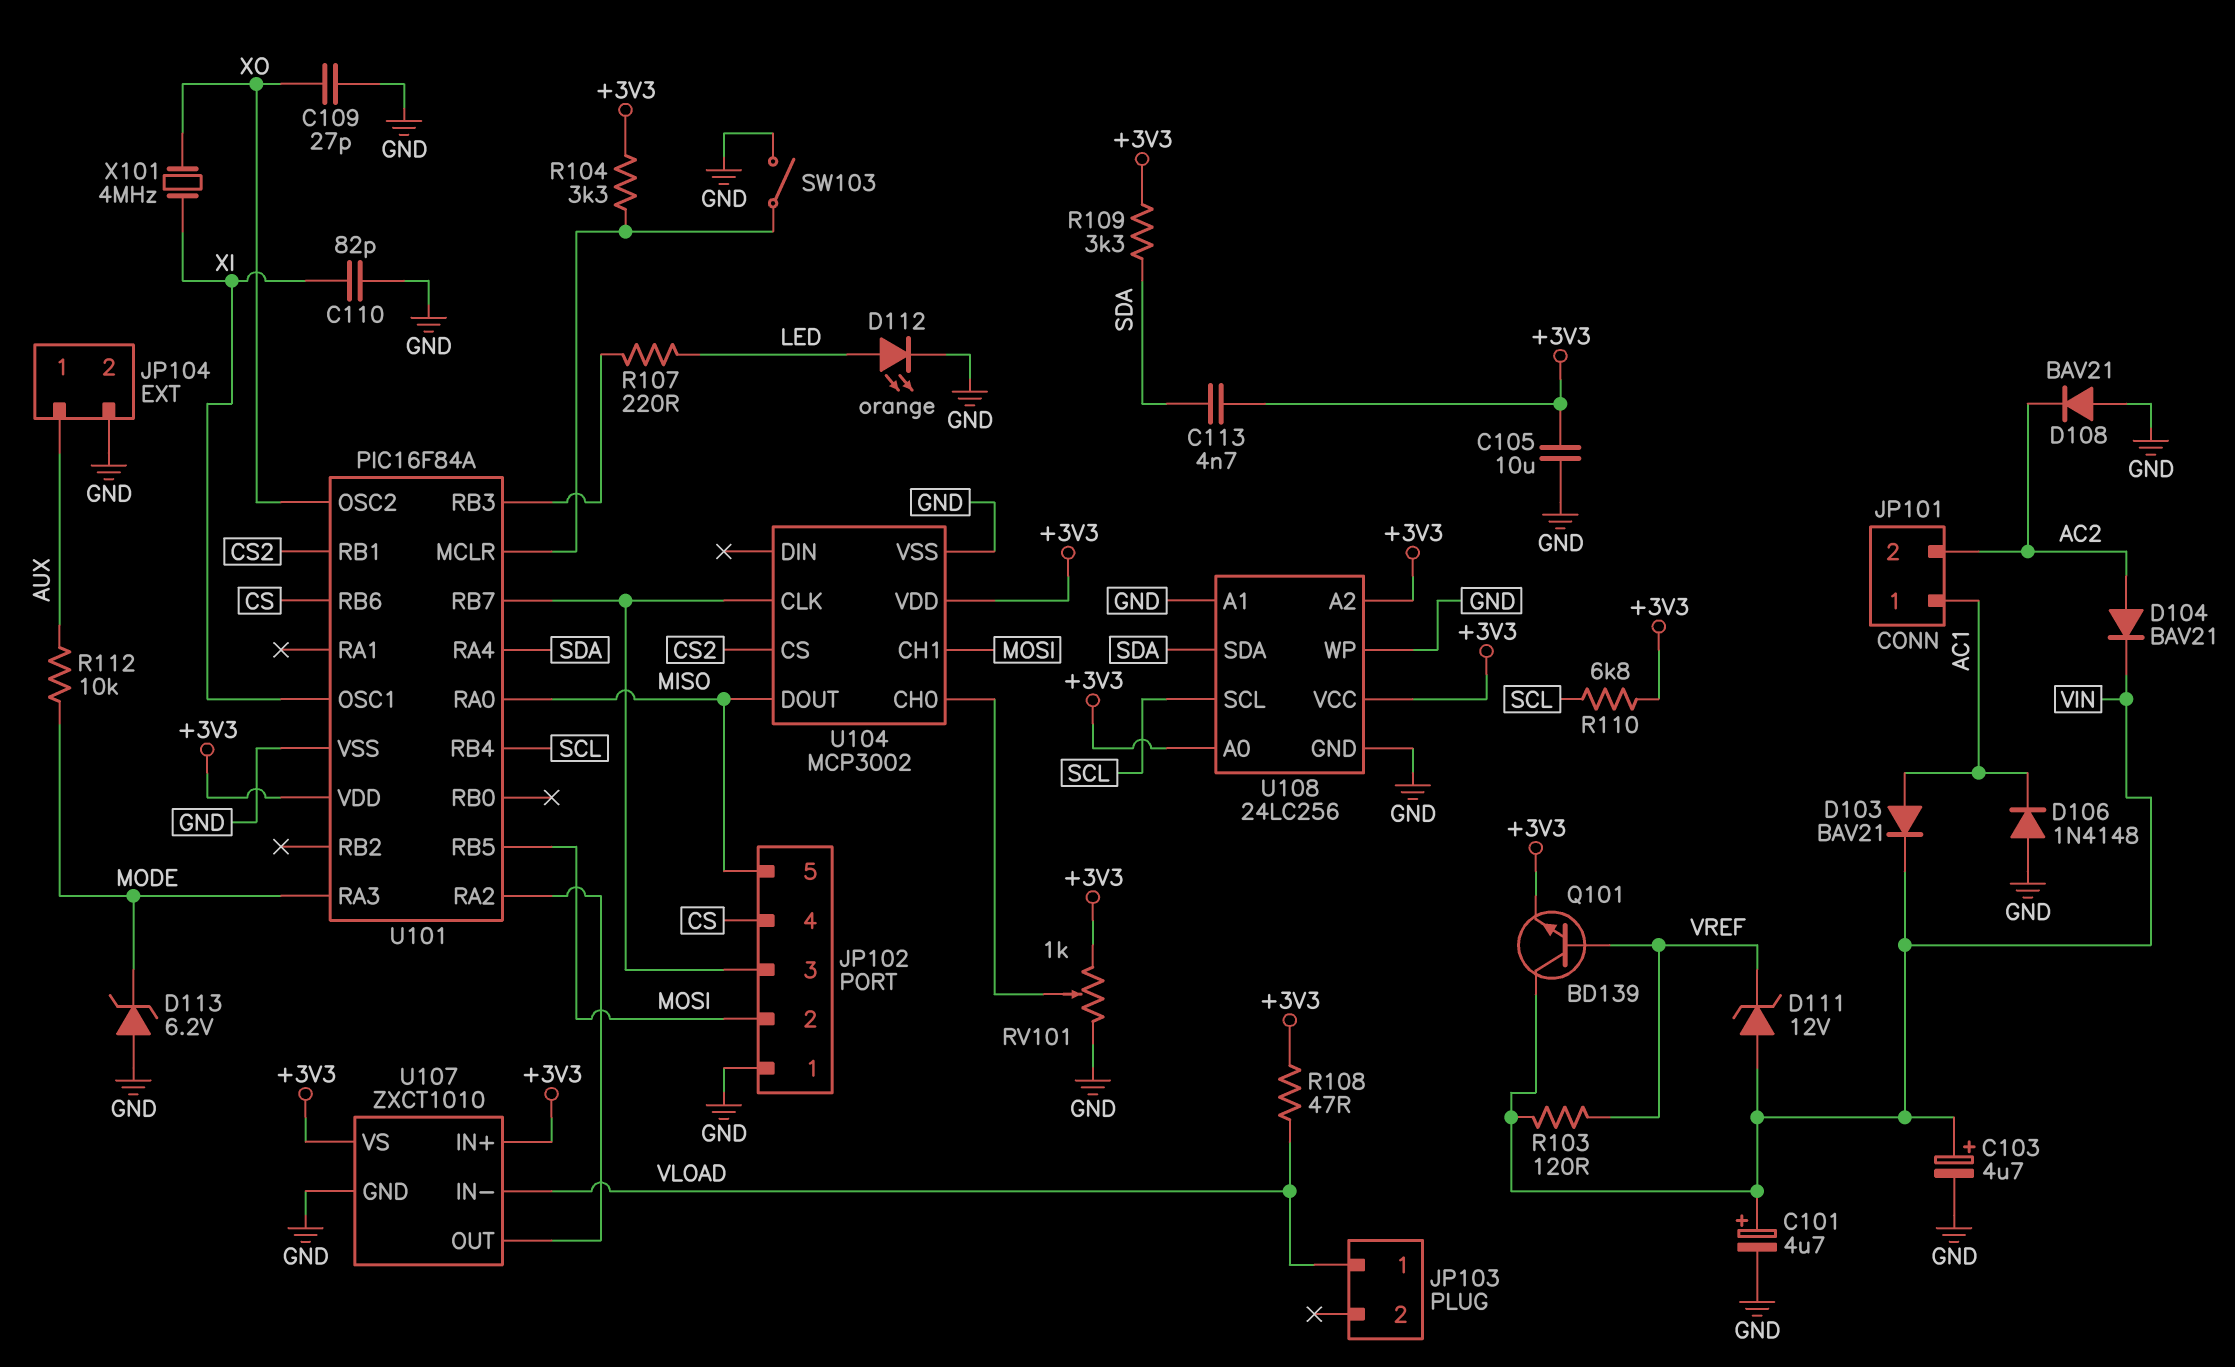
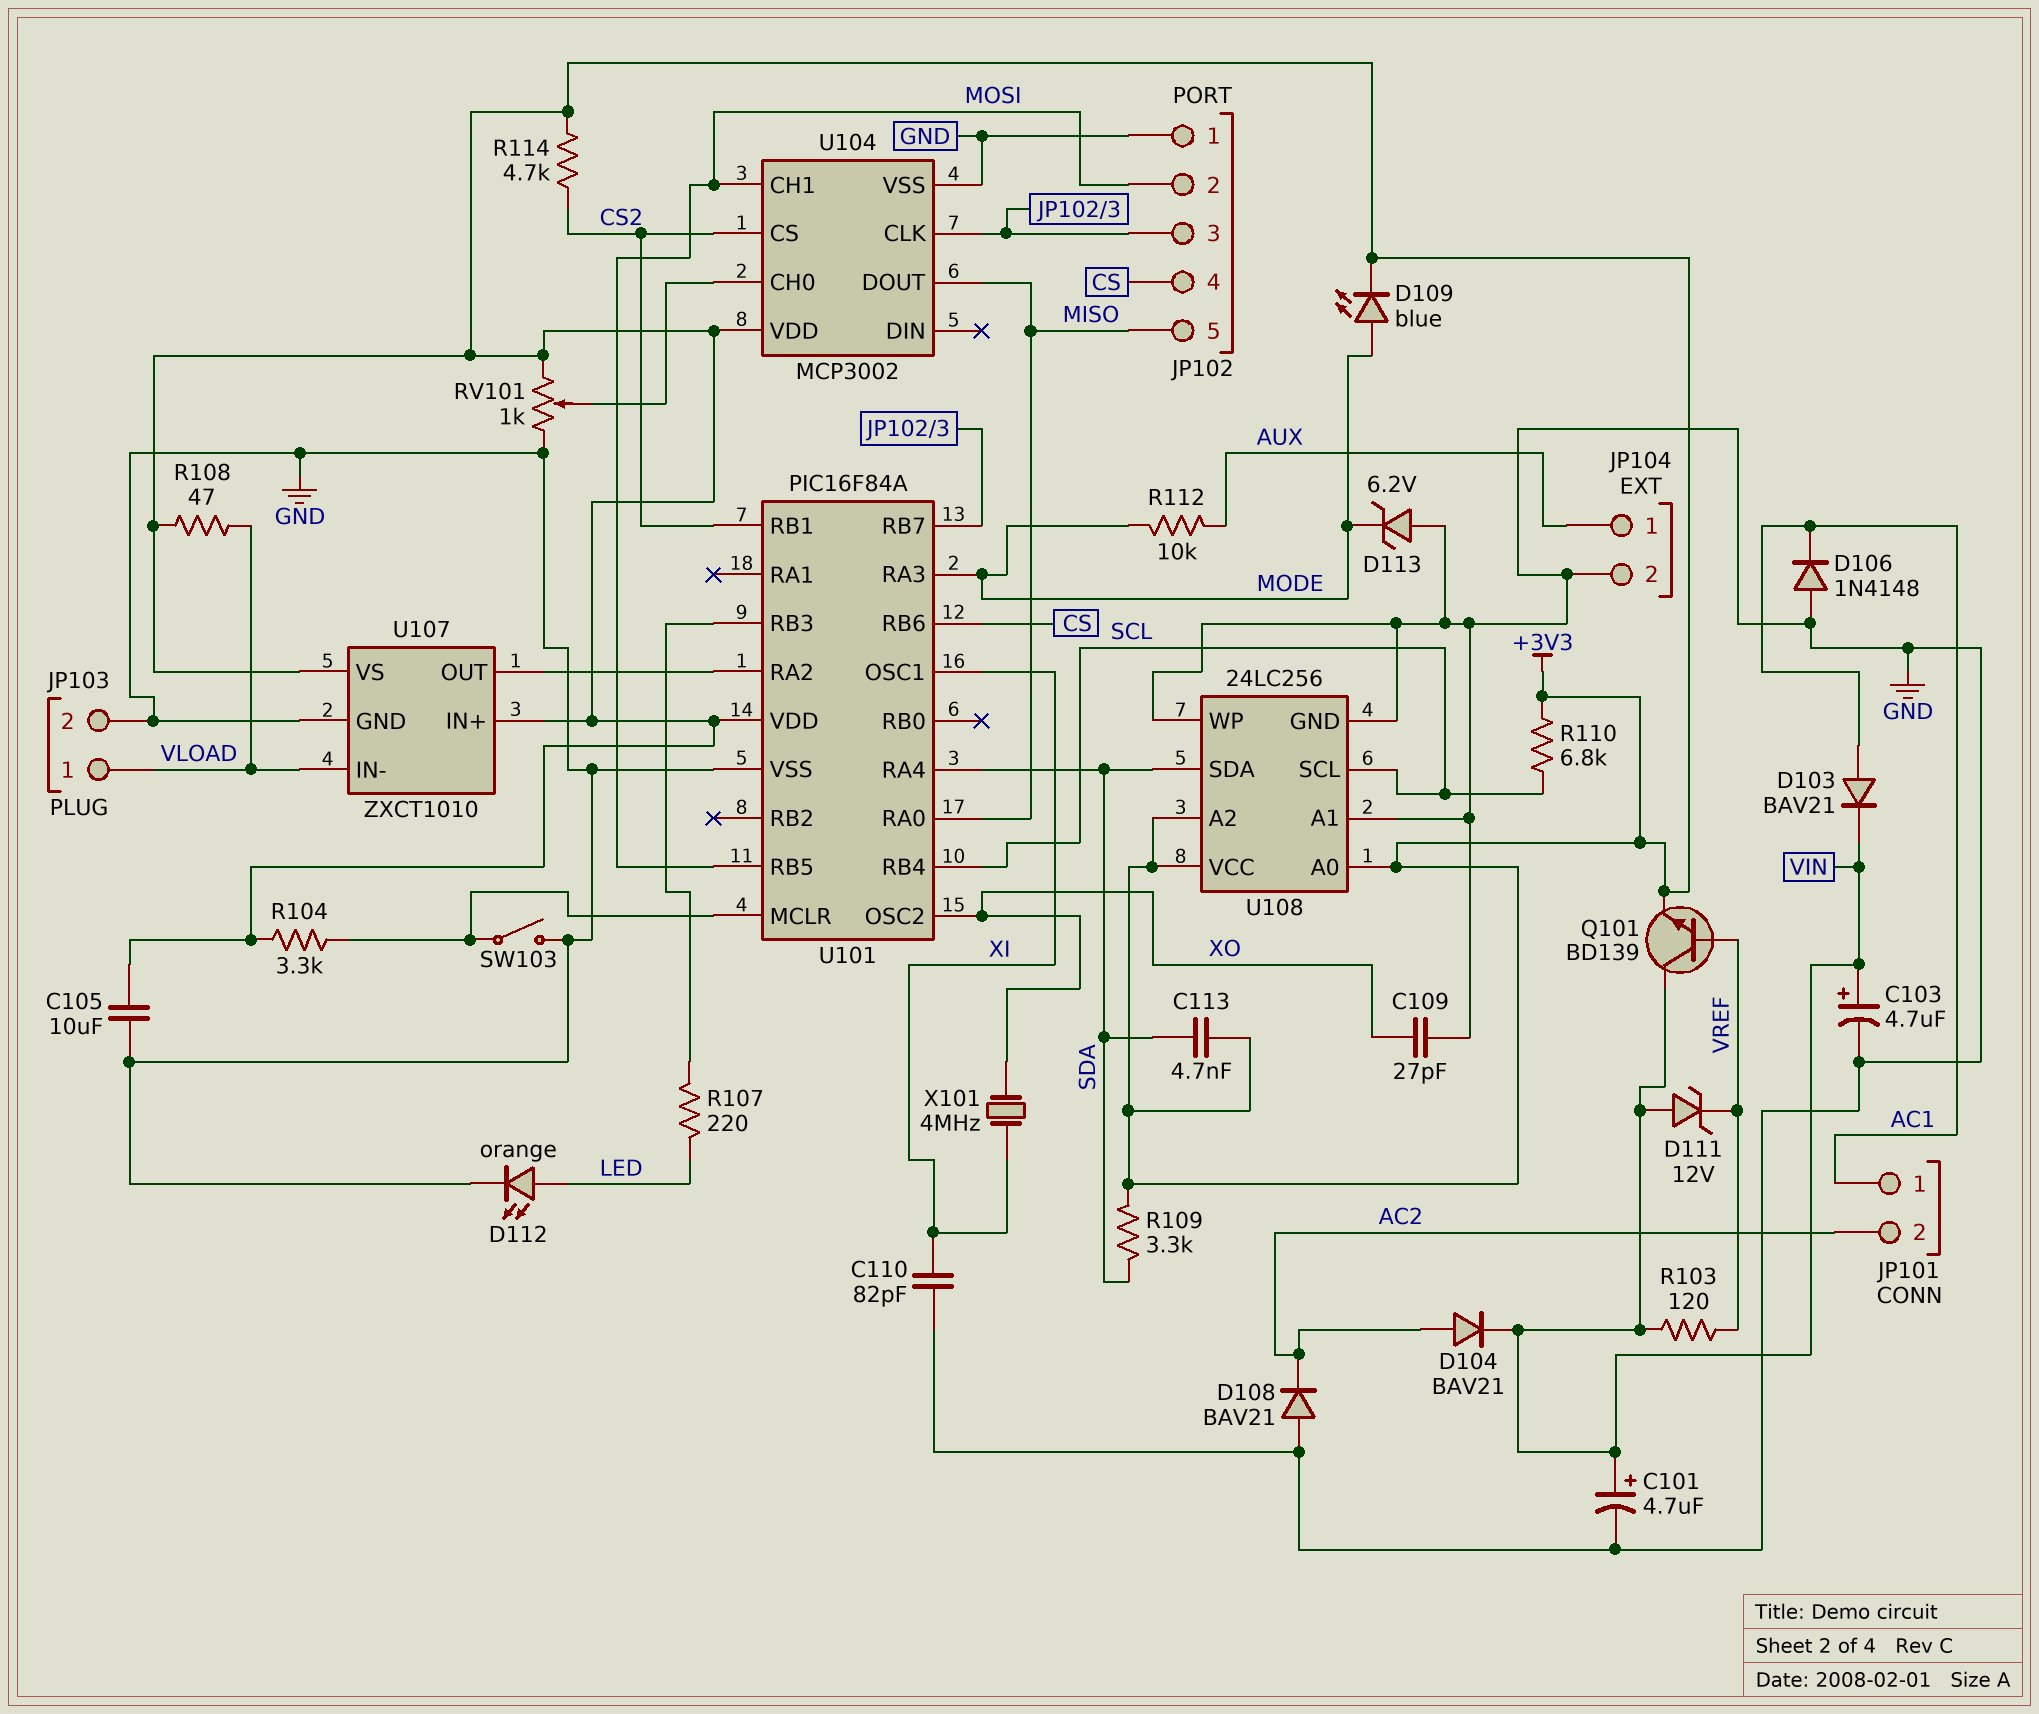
D109: none -> LED blue (A MODE, K +3V3)
JP103 pin 2: none -> GND
R114: none -> 4.7k (+3V3, CS2)

